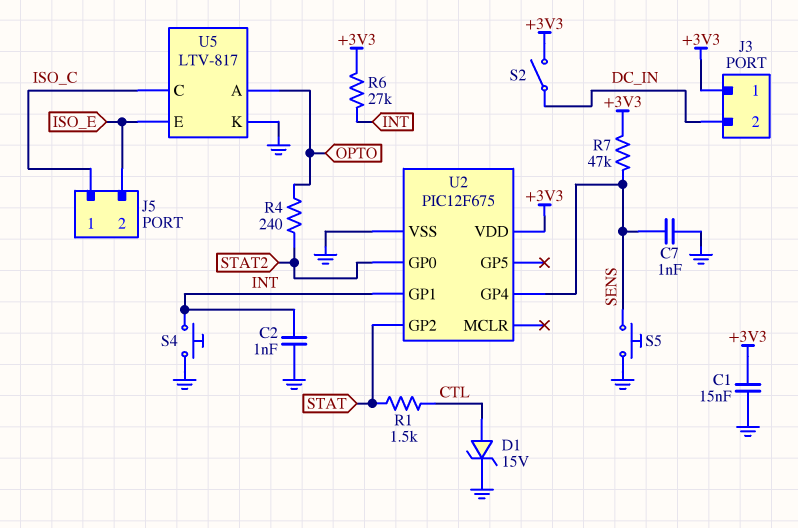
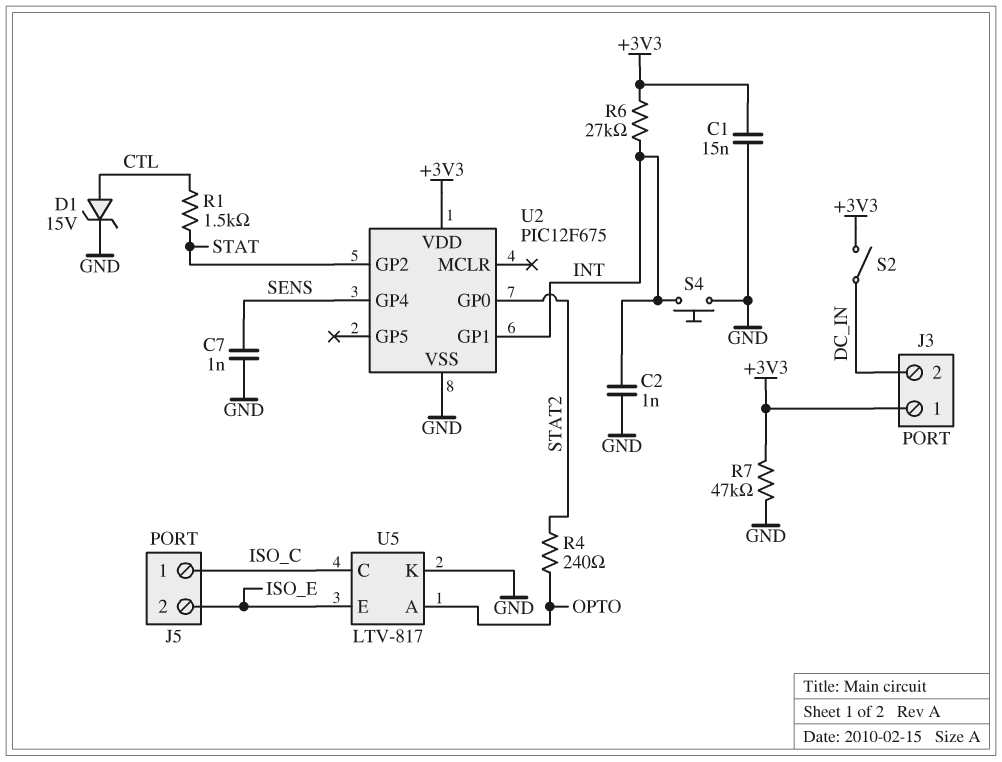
R7: 47k (+3V3, SENS) -> 47k (+3V3, GND)
S5: button (GND, SENS) -> none

